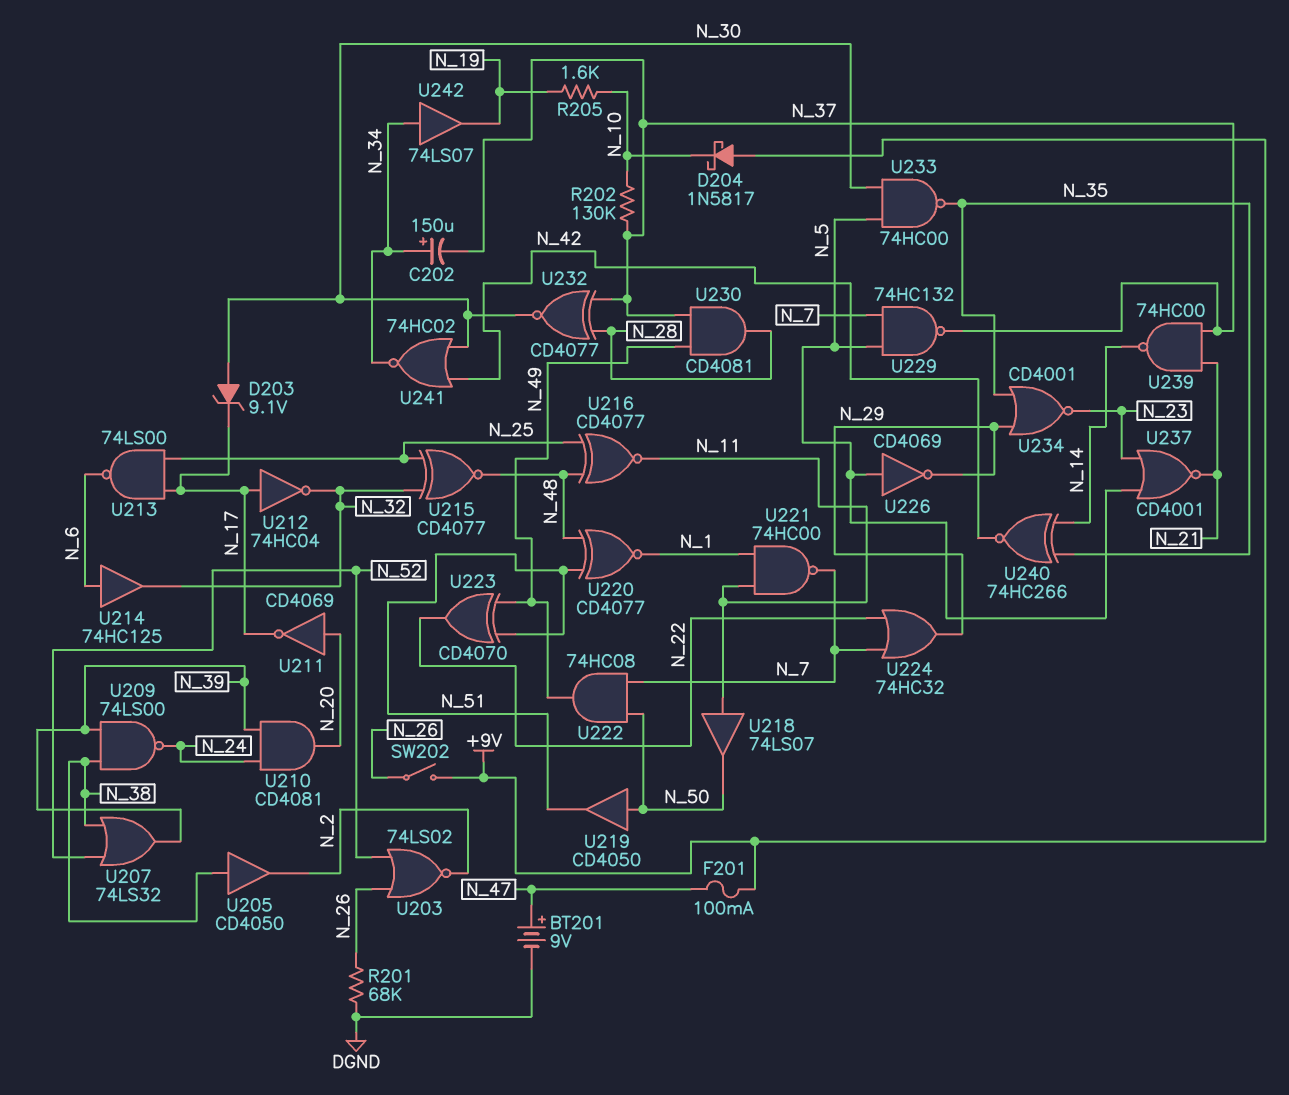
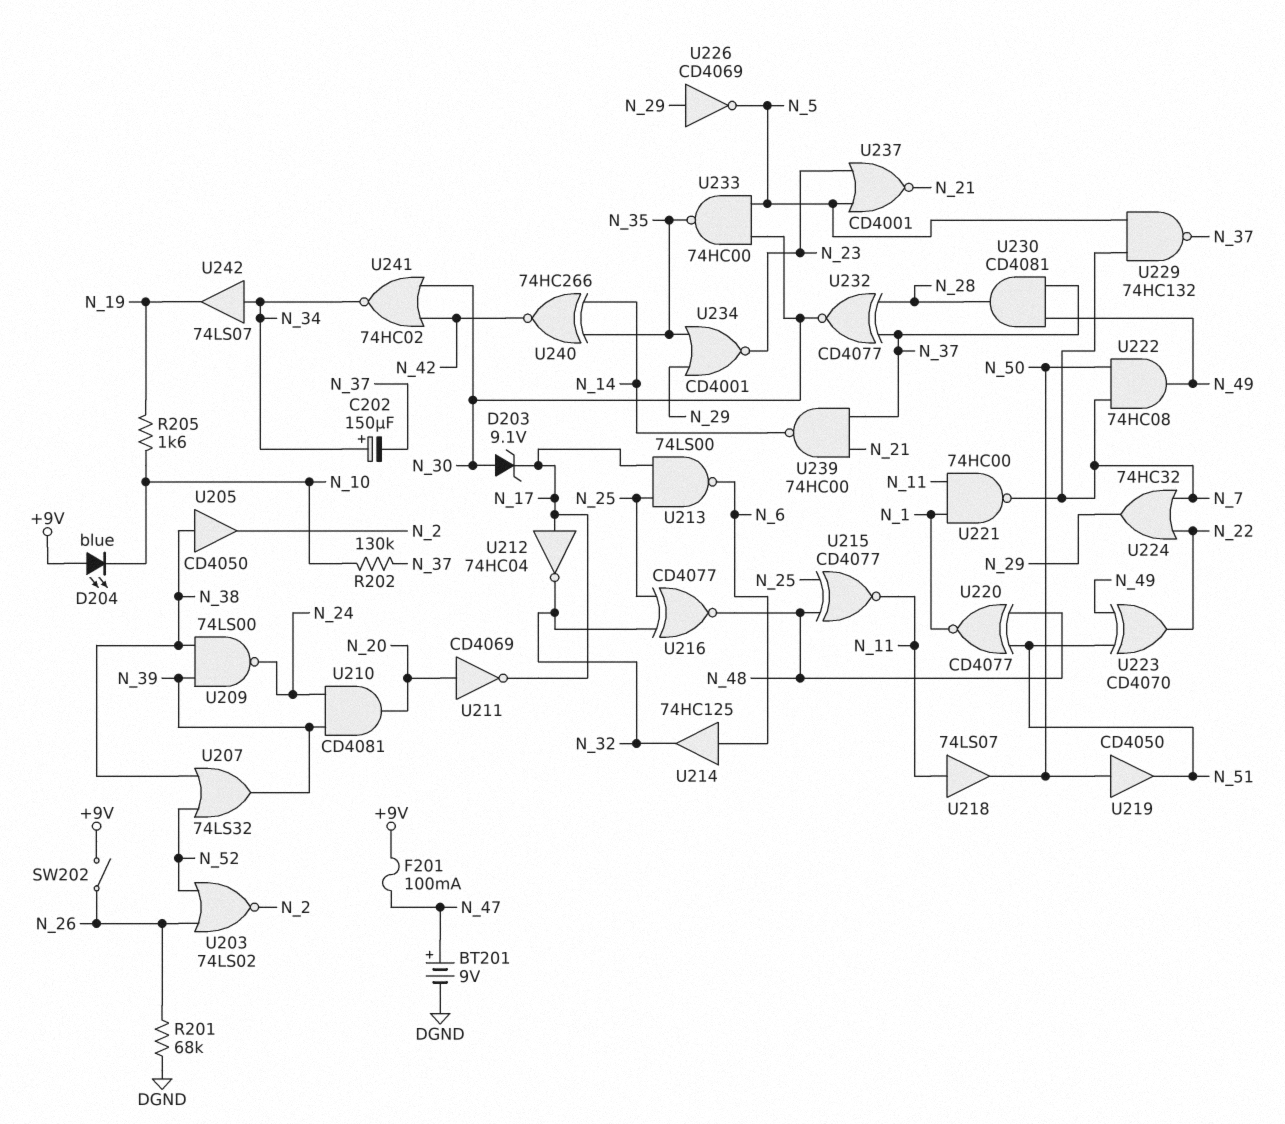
D204: schottky 1N5817 (A +9V, K N_10) -> LED blue (A +9V, K N_10)
U215: XNOR CD4077 (in N_25, in N_32, out N_48) -> XNOR CD4077 (in N_25, in N_48, out N_11)
U216: XNOR CD4077 (in N_25, in N_48, out N_11) -> XNOR CD4077 (in N_25, in N_32, out N_48)
U226: NOT CD4069 (in N_5, out N_29) -> NOT CD4069 (in N_29, out N_5)

